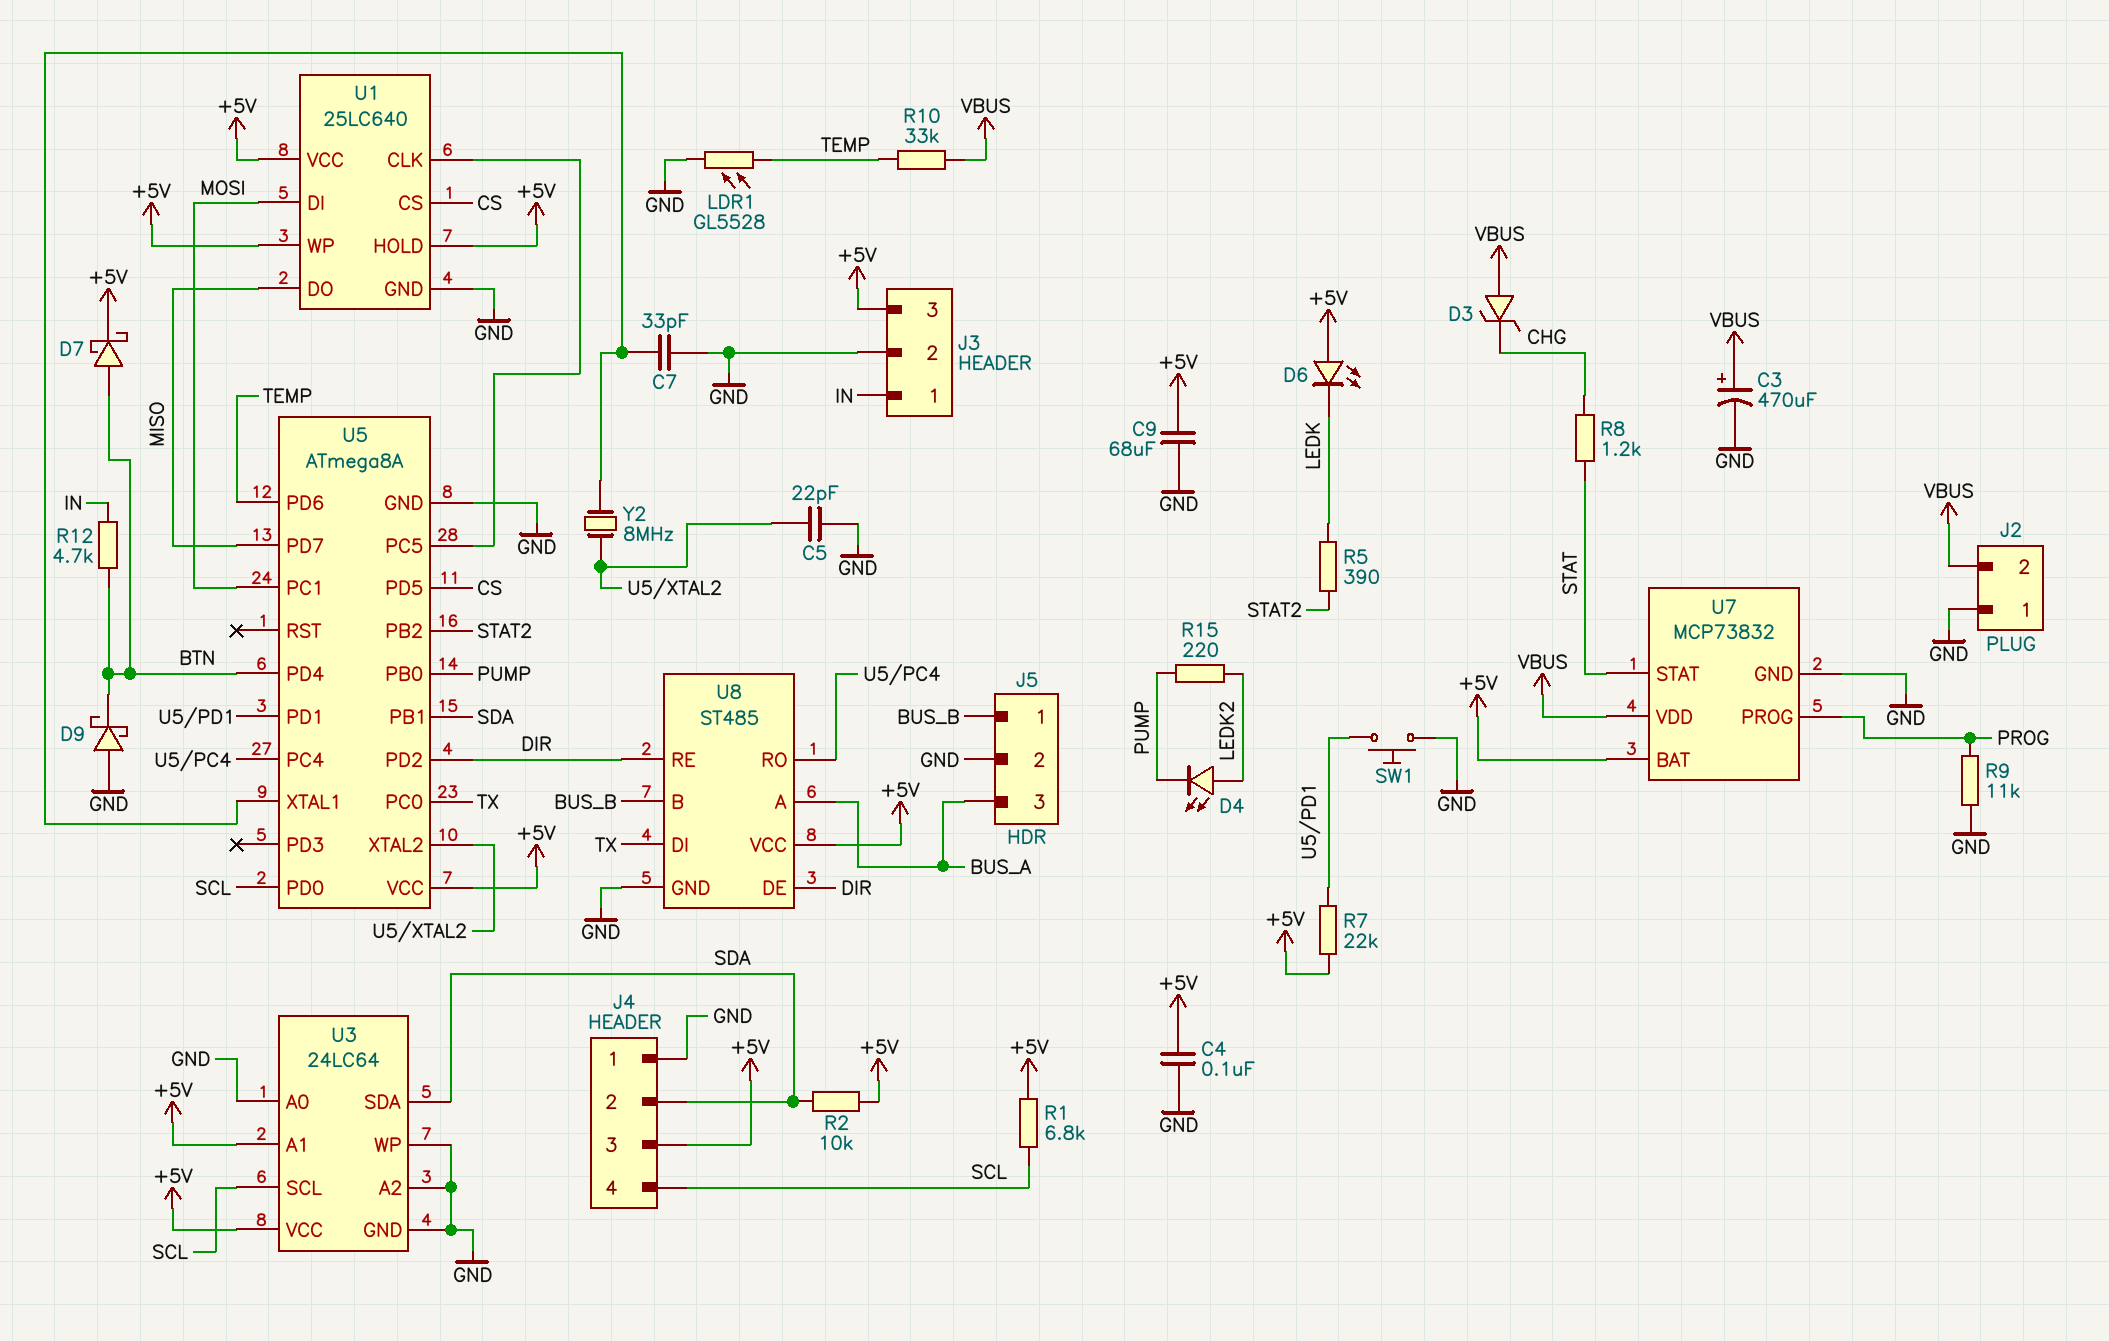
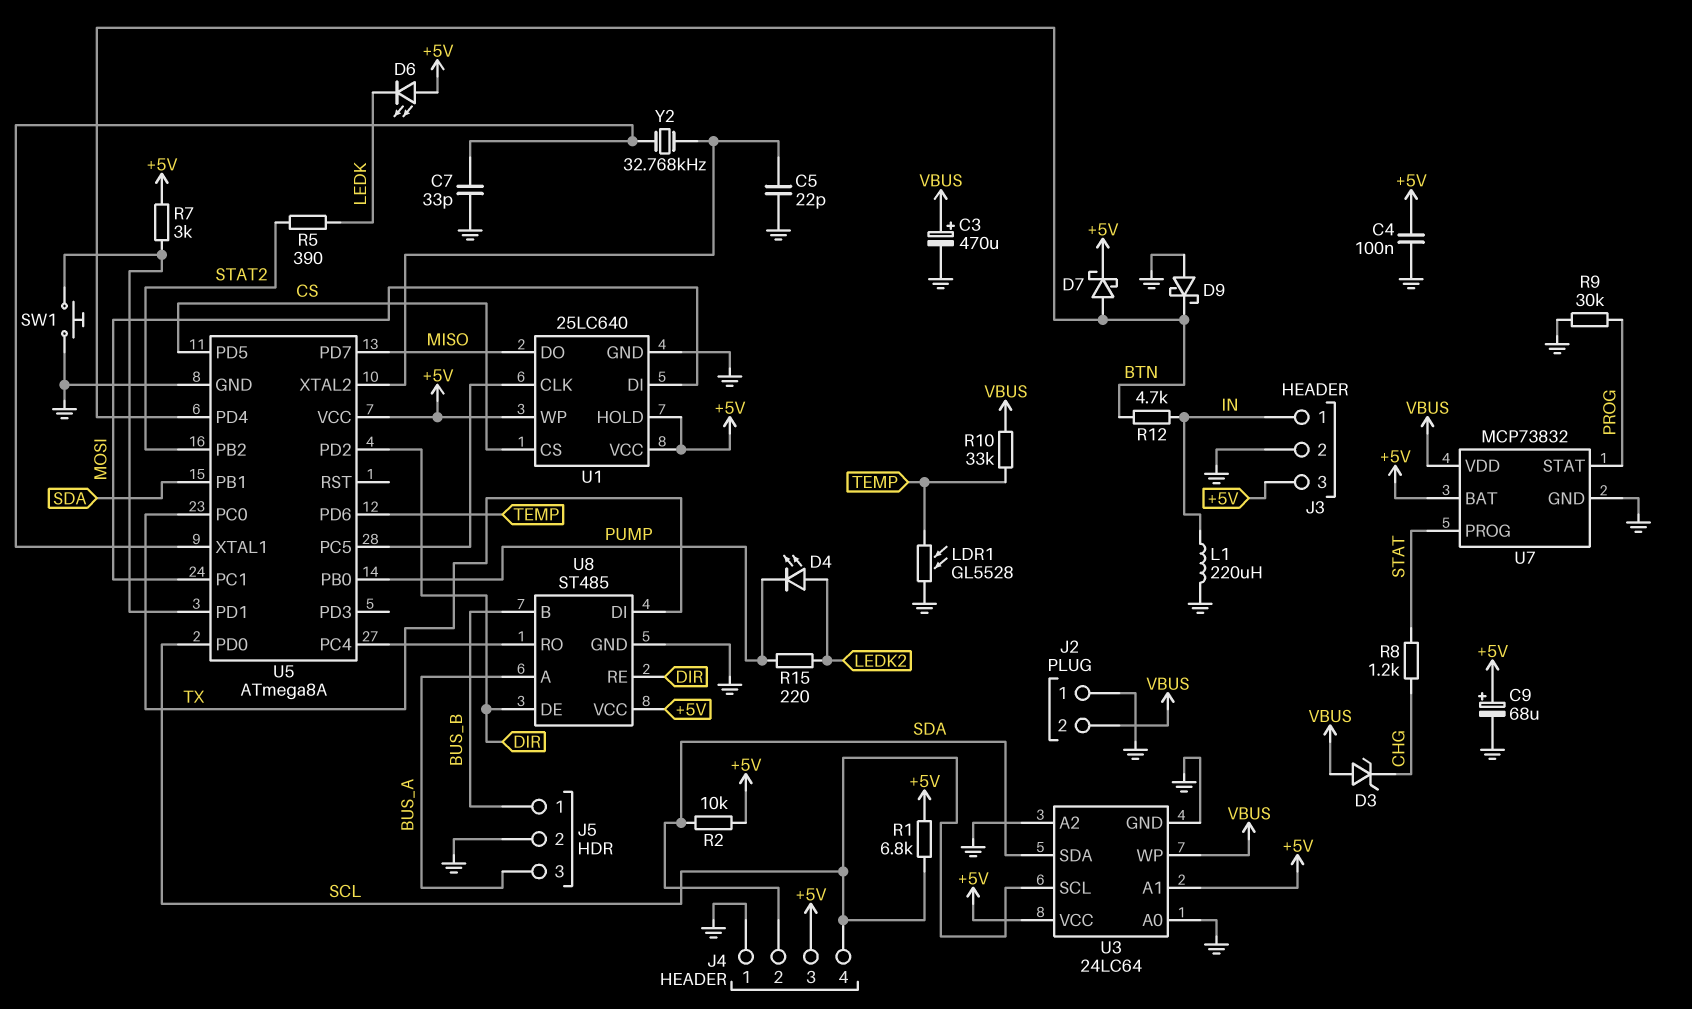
C9: 68uF (+5V, GND) -> 68uF (plus +5V, minus GND)
L1: none -> 220uH (GND, IN)
R7: 22k (+5V, U5/PD1) -> 3k (+5V, U5/PD1)
R9: 11k (GND, PROG) -> 30k (GND, PROG)
U3 pin WP: GND -> VBUS
U7 pin PROG: PROG -> STAT
U7 pin STAT: STAT -> PROG
Y2: 8MHz (U5/XTAL1, U5/XTAL2) -> 32.768kHz (U5/XTAL1, U5/XTAL2)

